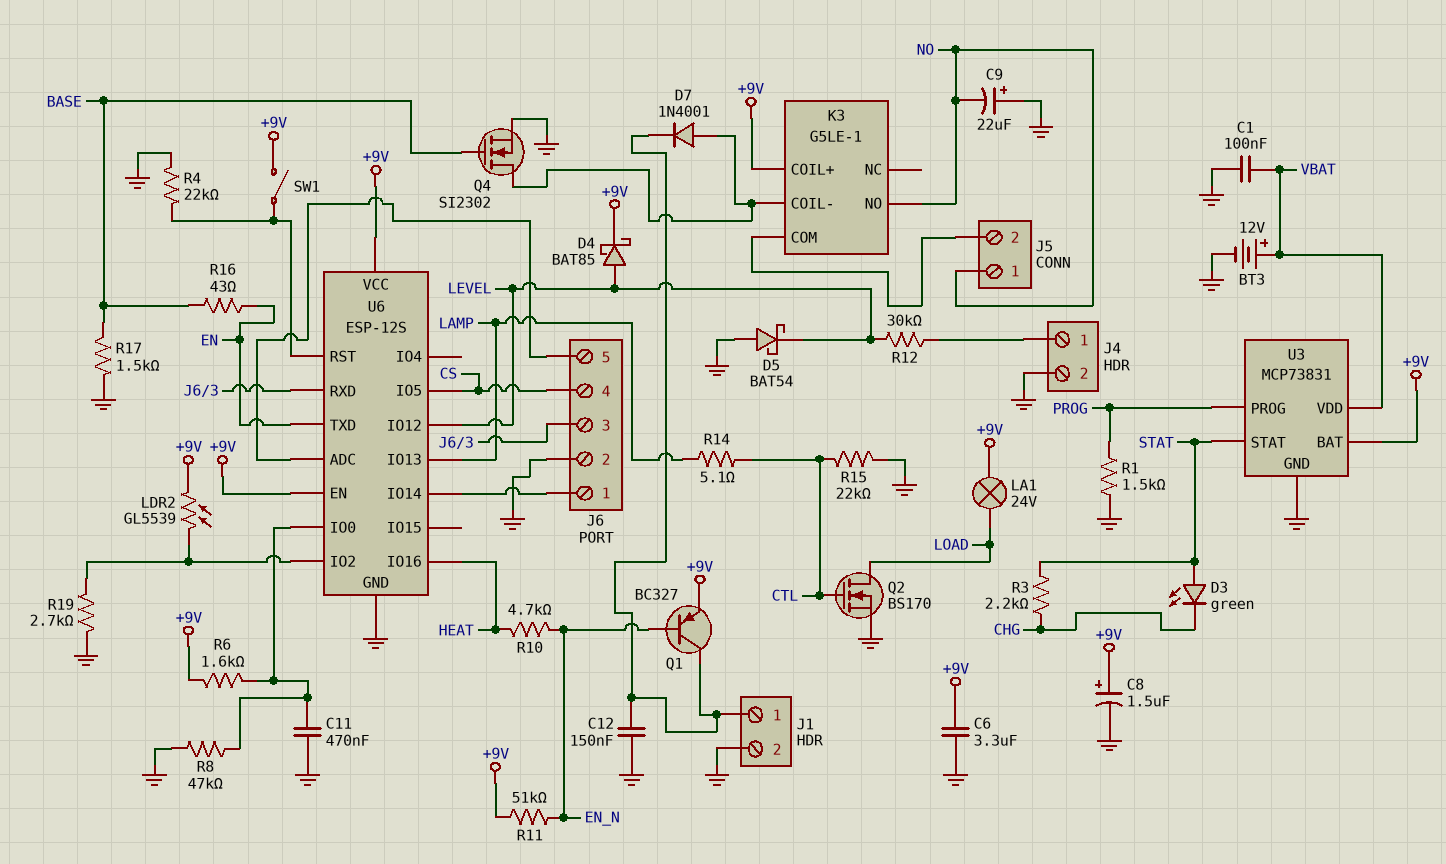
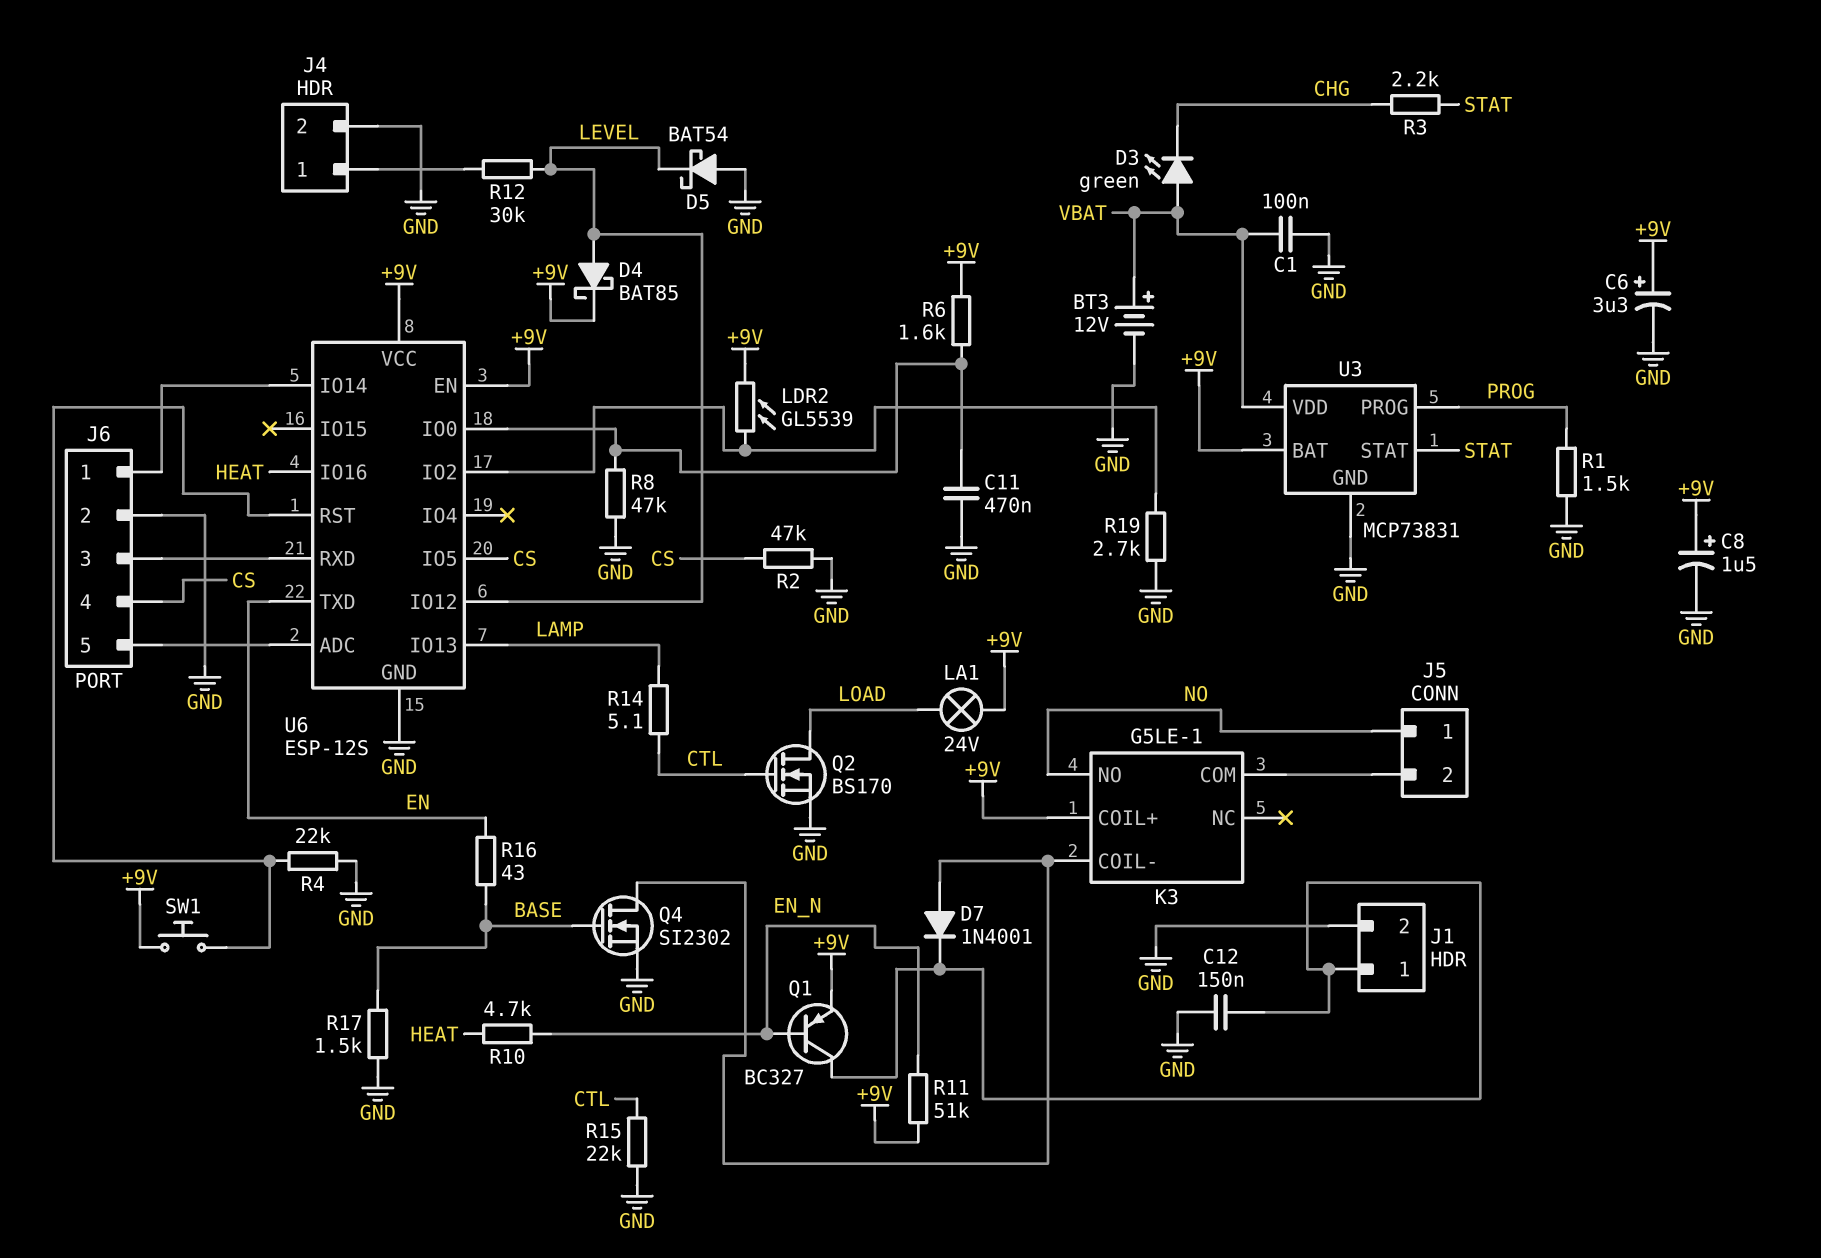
C6: 3.3uF (+9V, GND) -> 3.3uF (plus +9V, minus GND)
C9: 22uF (plus GND, minus NO) -> none
D3: LED green (A STAT, K CHG) -> LED green (A VBAT, K CHG)
R2: none -> 47k (CS, GND)
SW1: switch (+9V, U6/RST) -> button (+9V, U6/RST)

